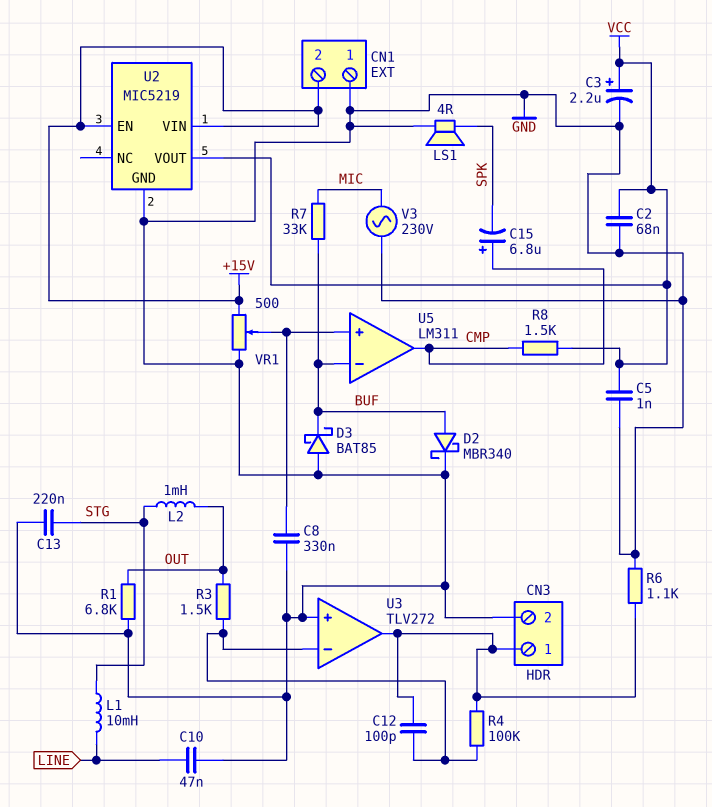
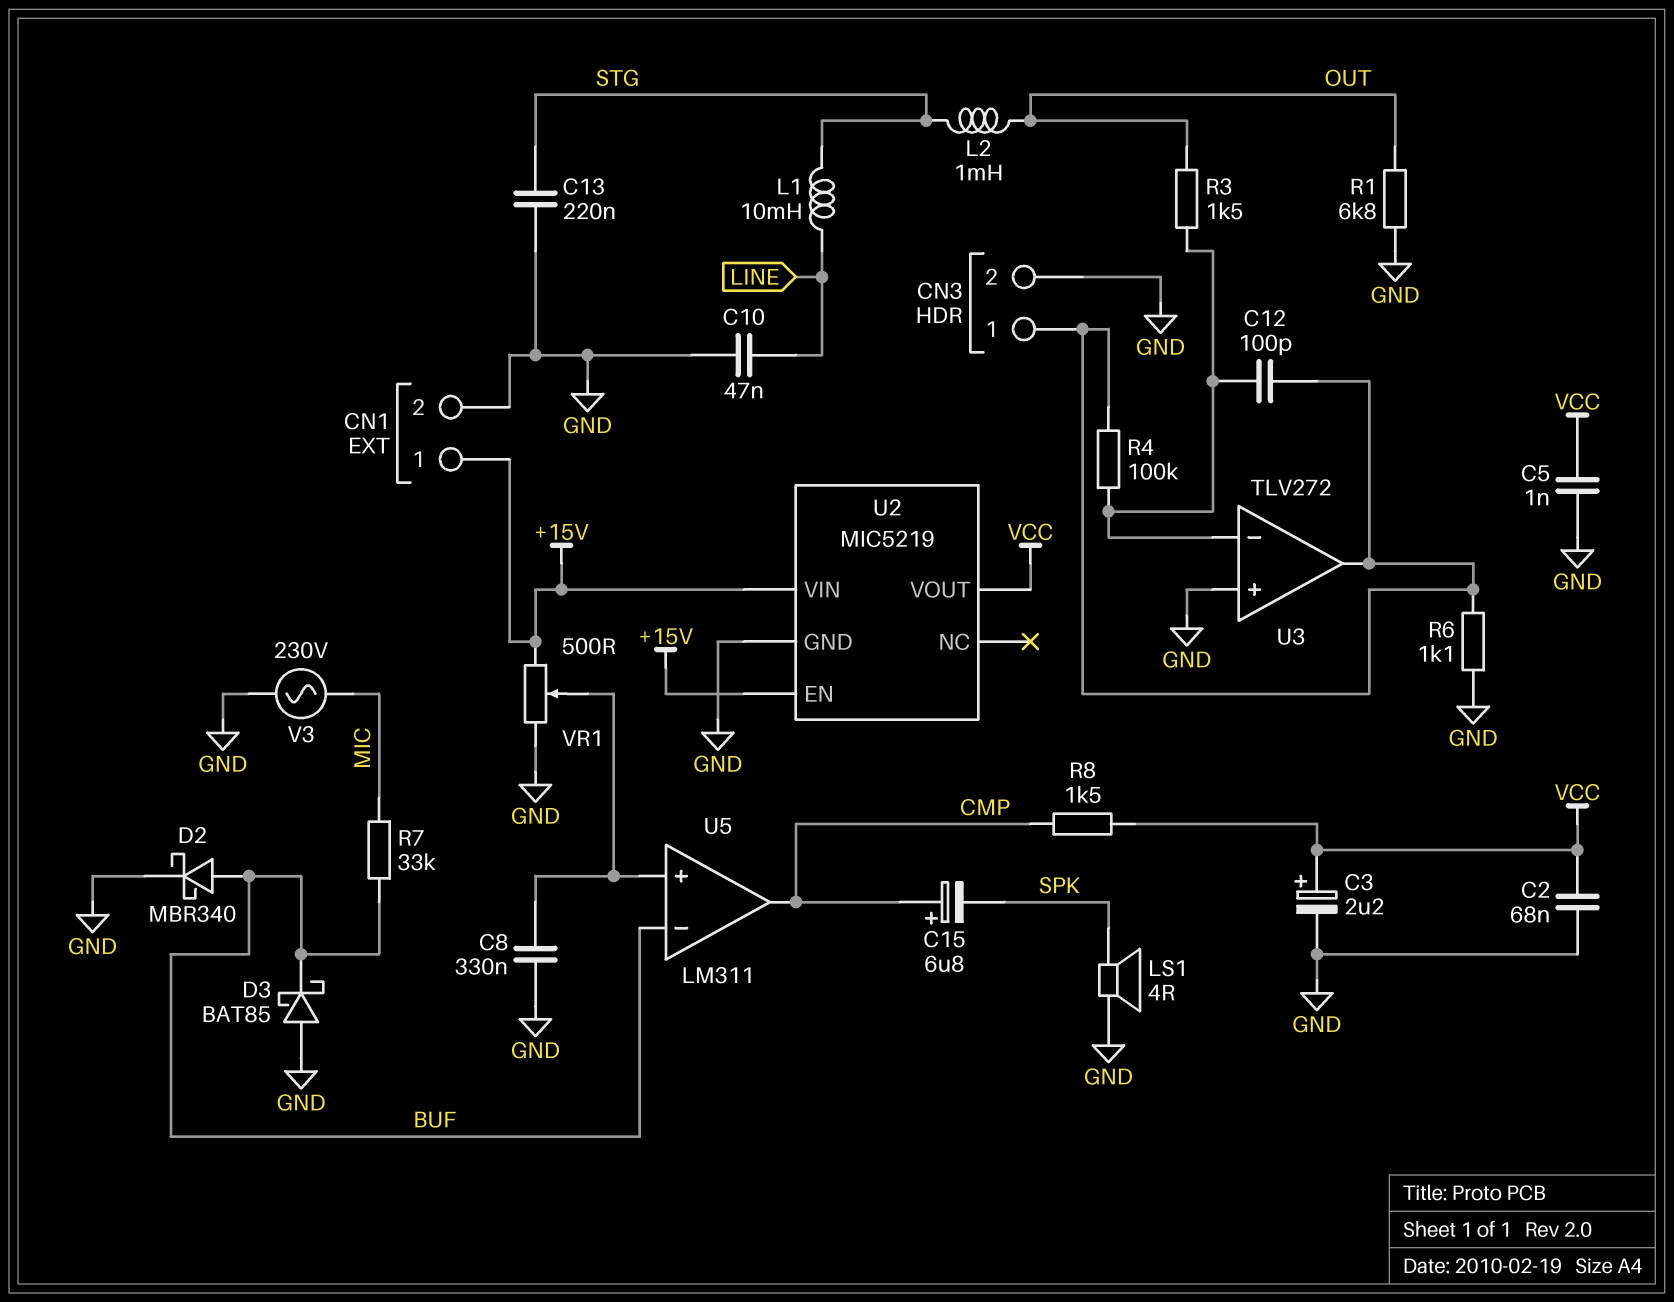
CN1 pin 1: GND -> +15V
CN1 pin 2: +15V -> GND

